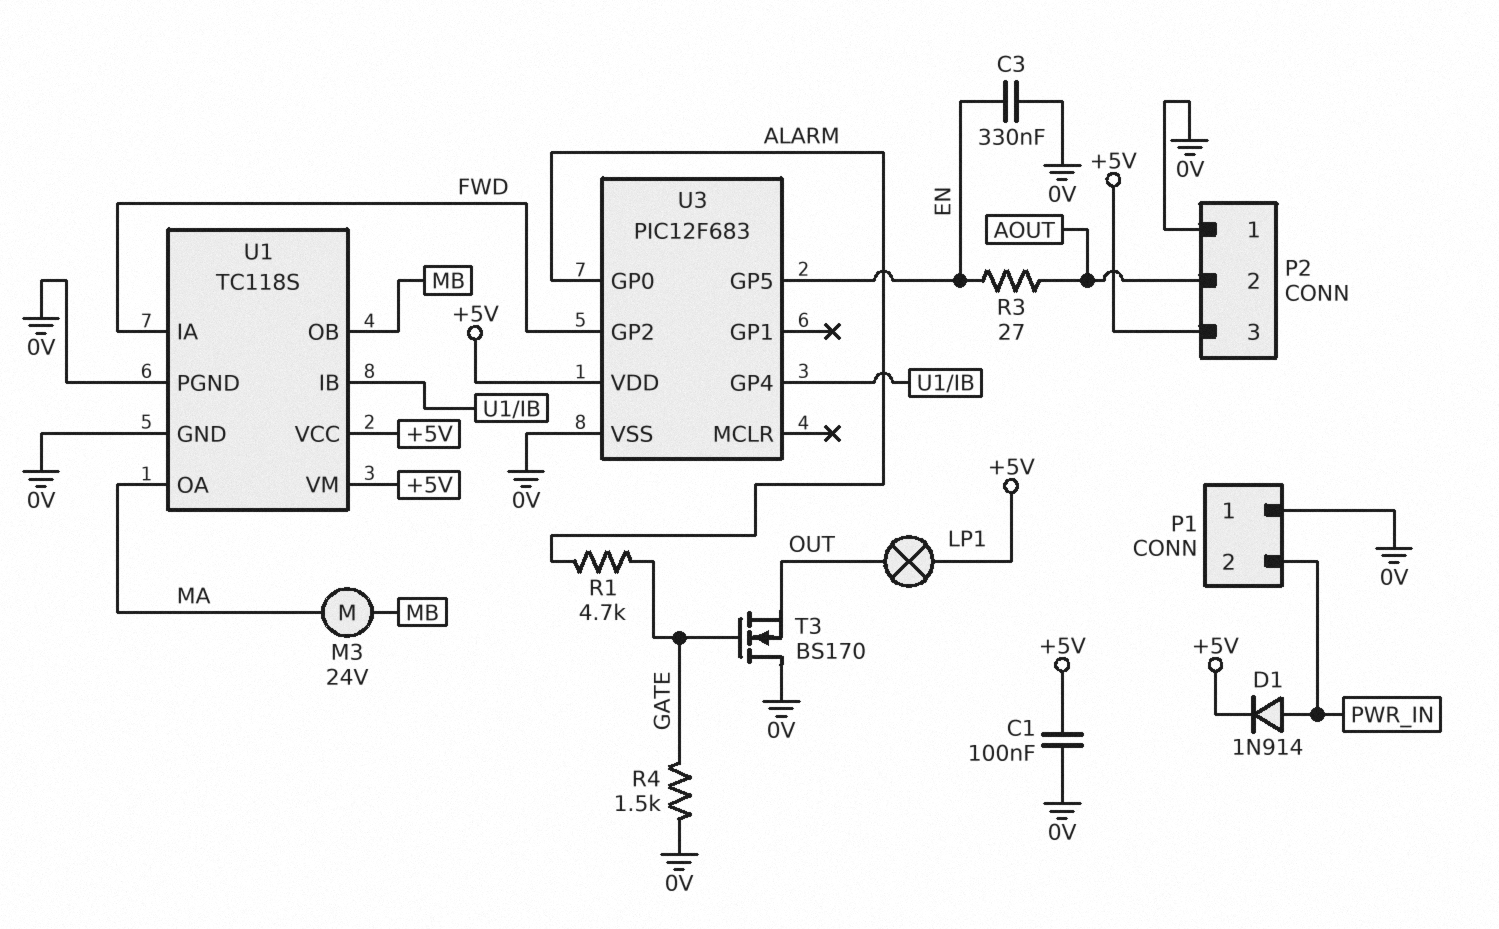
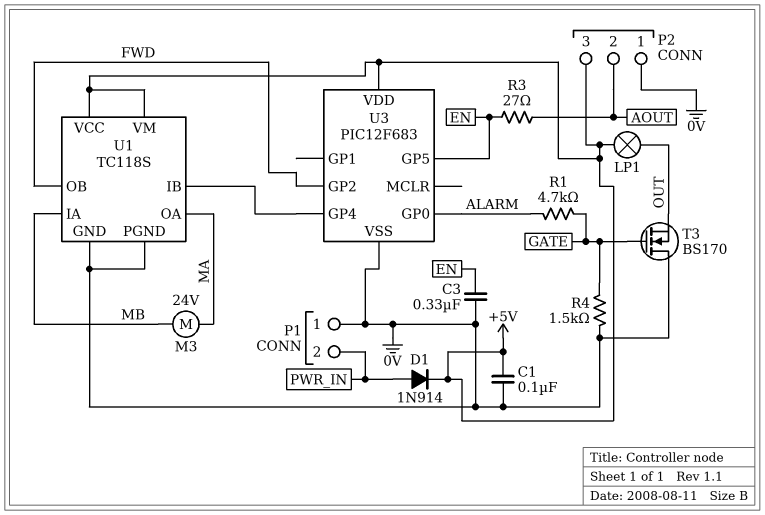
U1 pin IA: FWD -> MB
U1 pin OB: MB -> FWD

